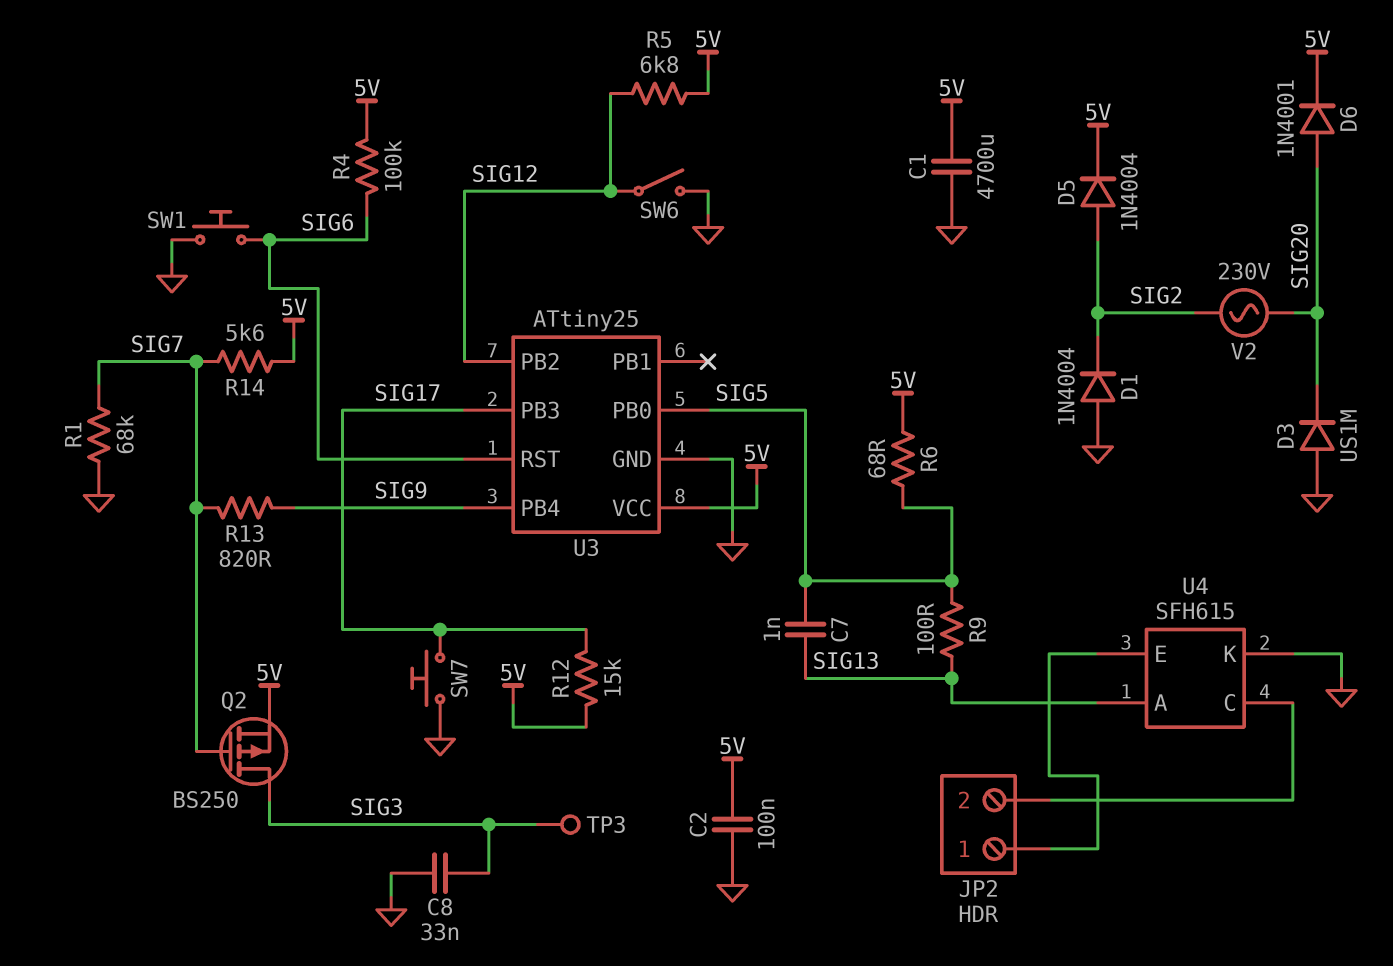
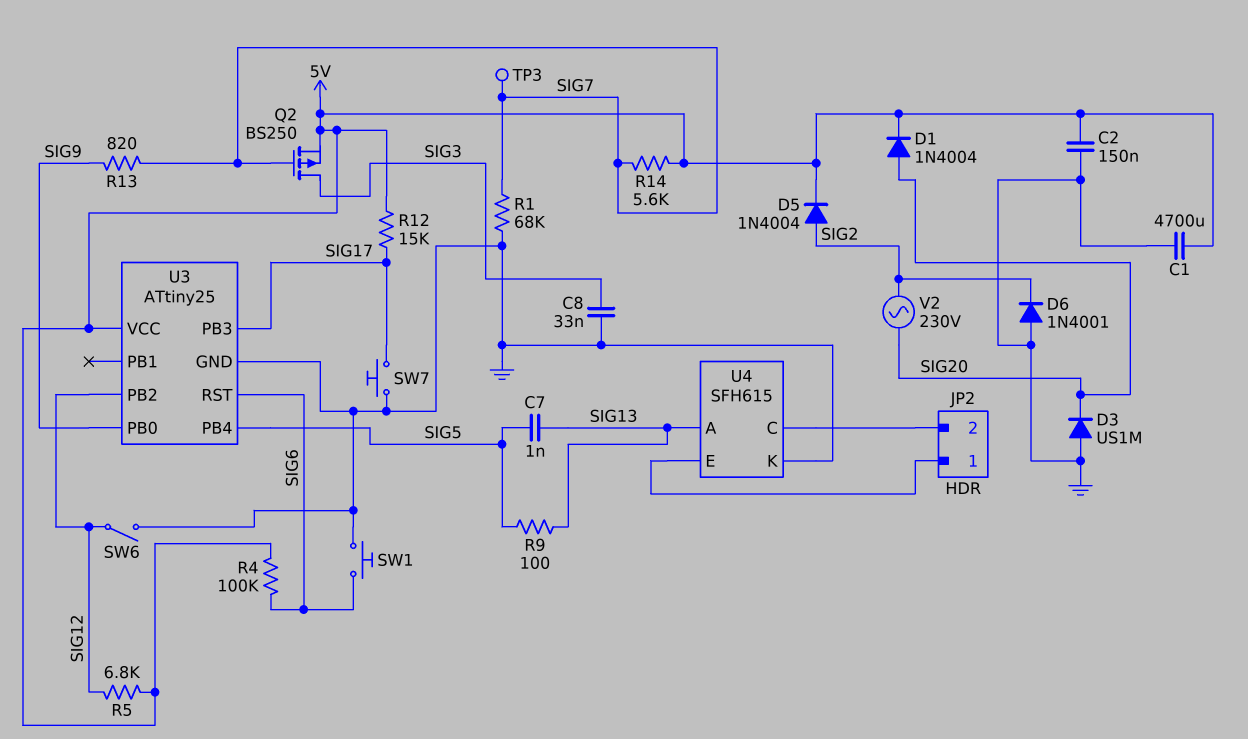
C2: 100nF (5V, GND) -> 150nF (5V, GND)
D1: diode 1N4004 (A GND, K SIG2) -> diode 1N4004 (A SIG20, K 5V)
D6: diode 1N4001 (A SIG20, K 5V) -> diode 1N4001 (A GND, K SIG2)
R6: 68 (5V, SIG5) -> none
TP3: test point (SIG3) -> test point (SIG7)
U3 pin PB0: SIG5 -> SIG9
U3 pin PB4: SIG9 -> SIG5

